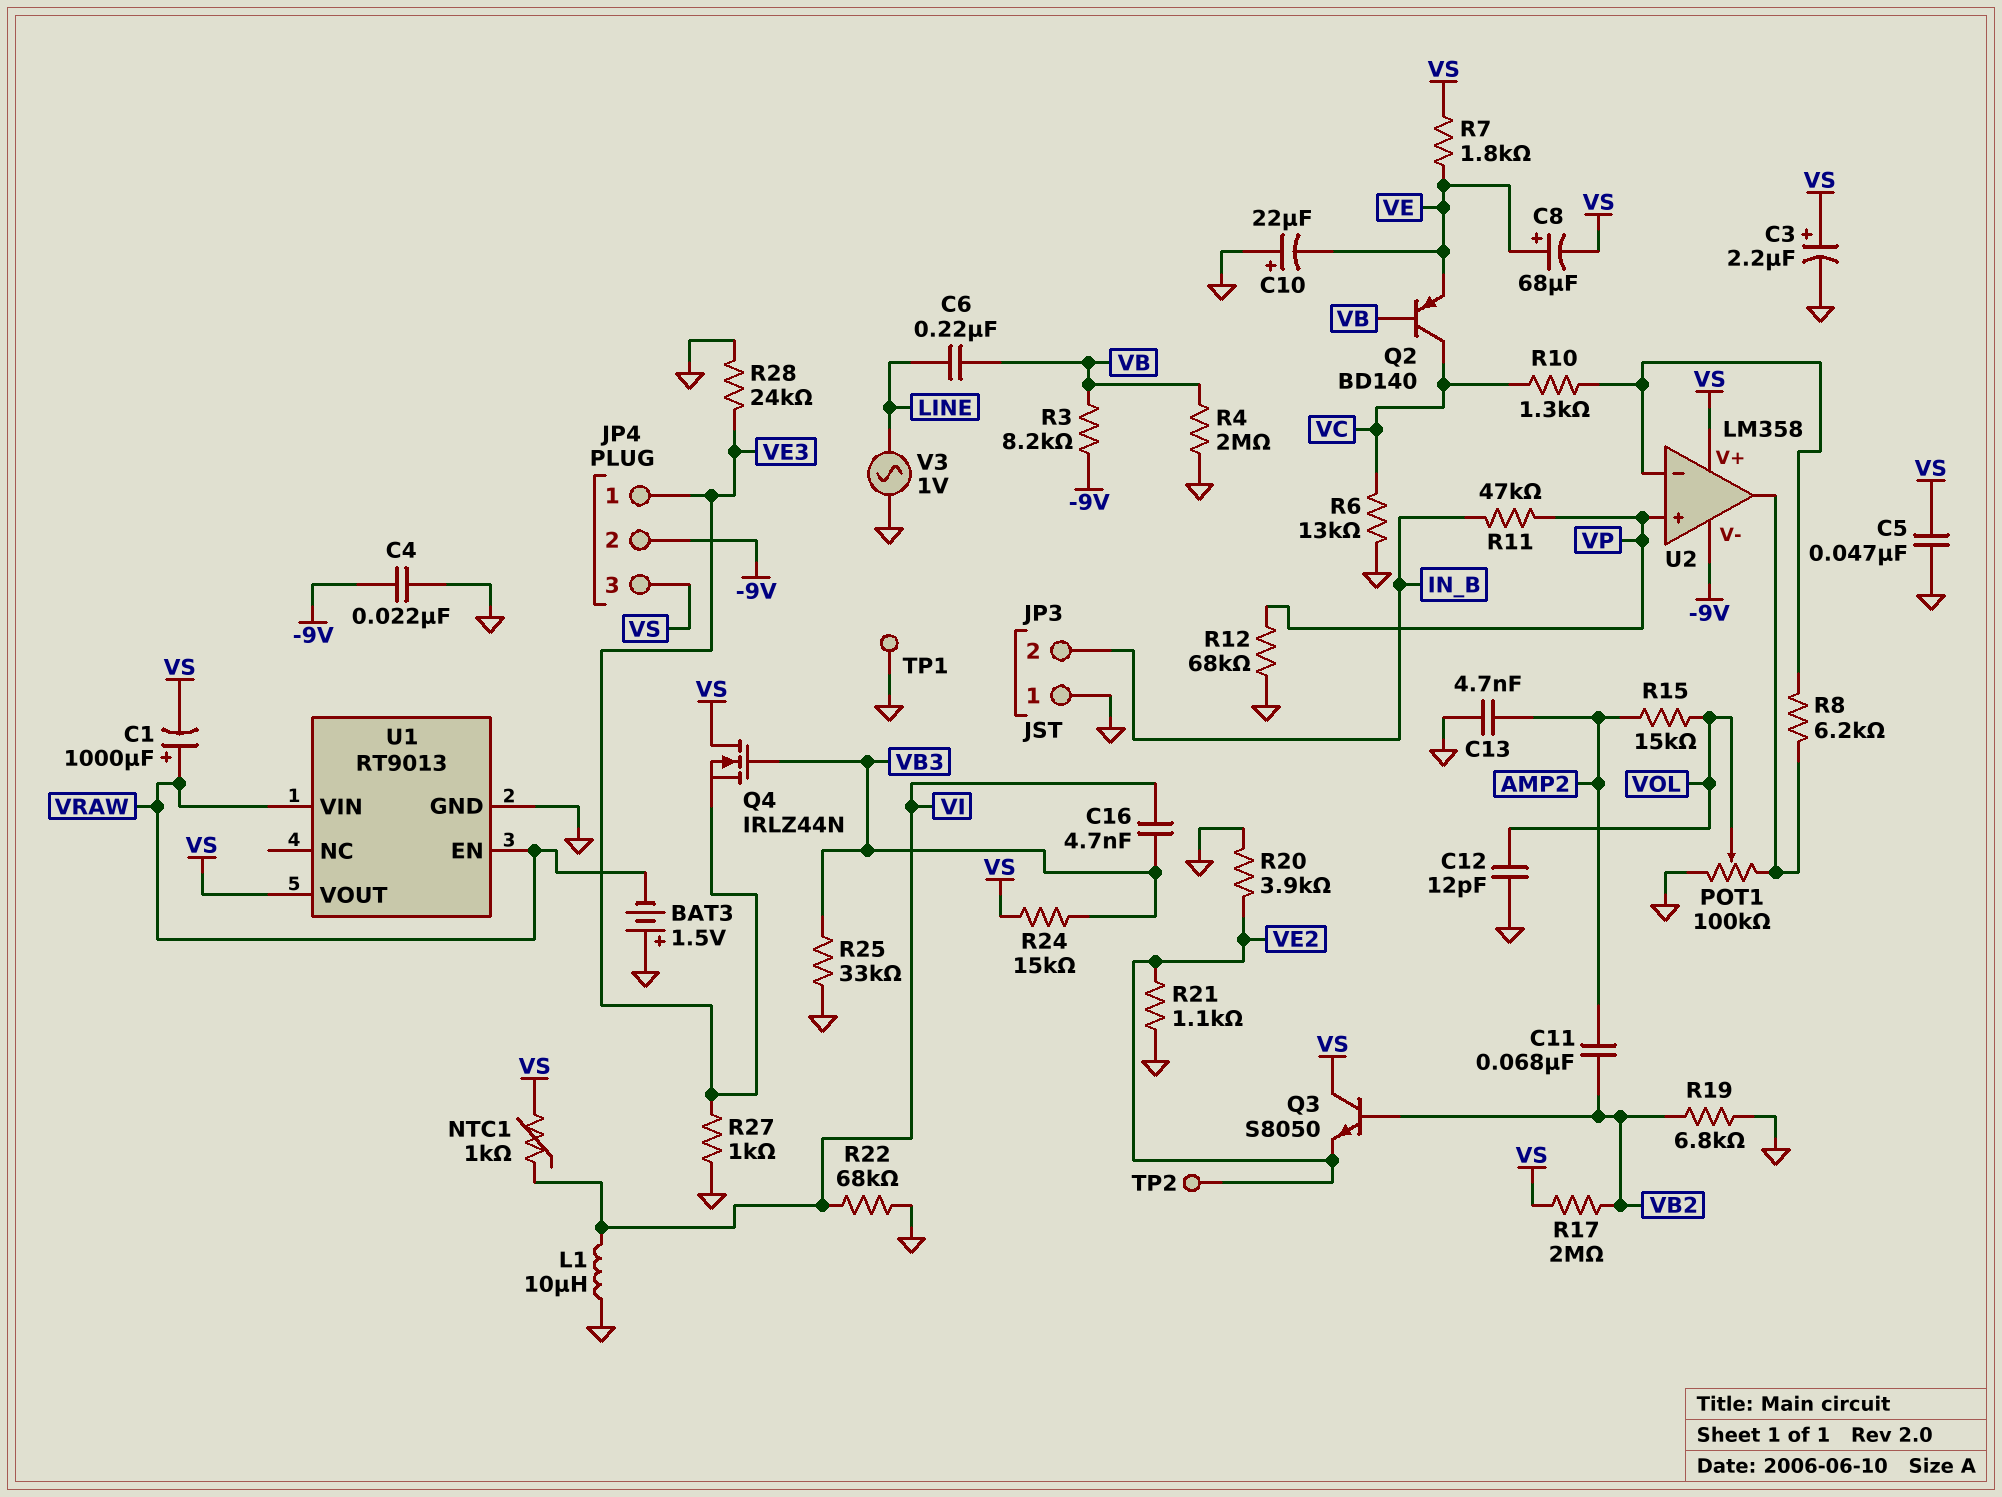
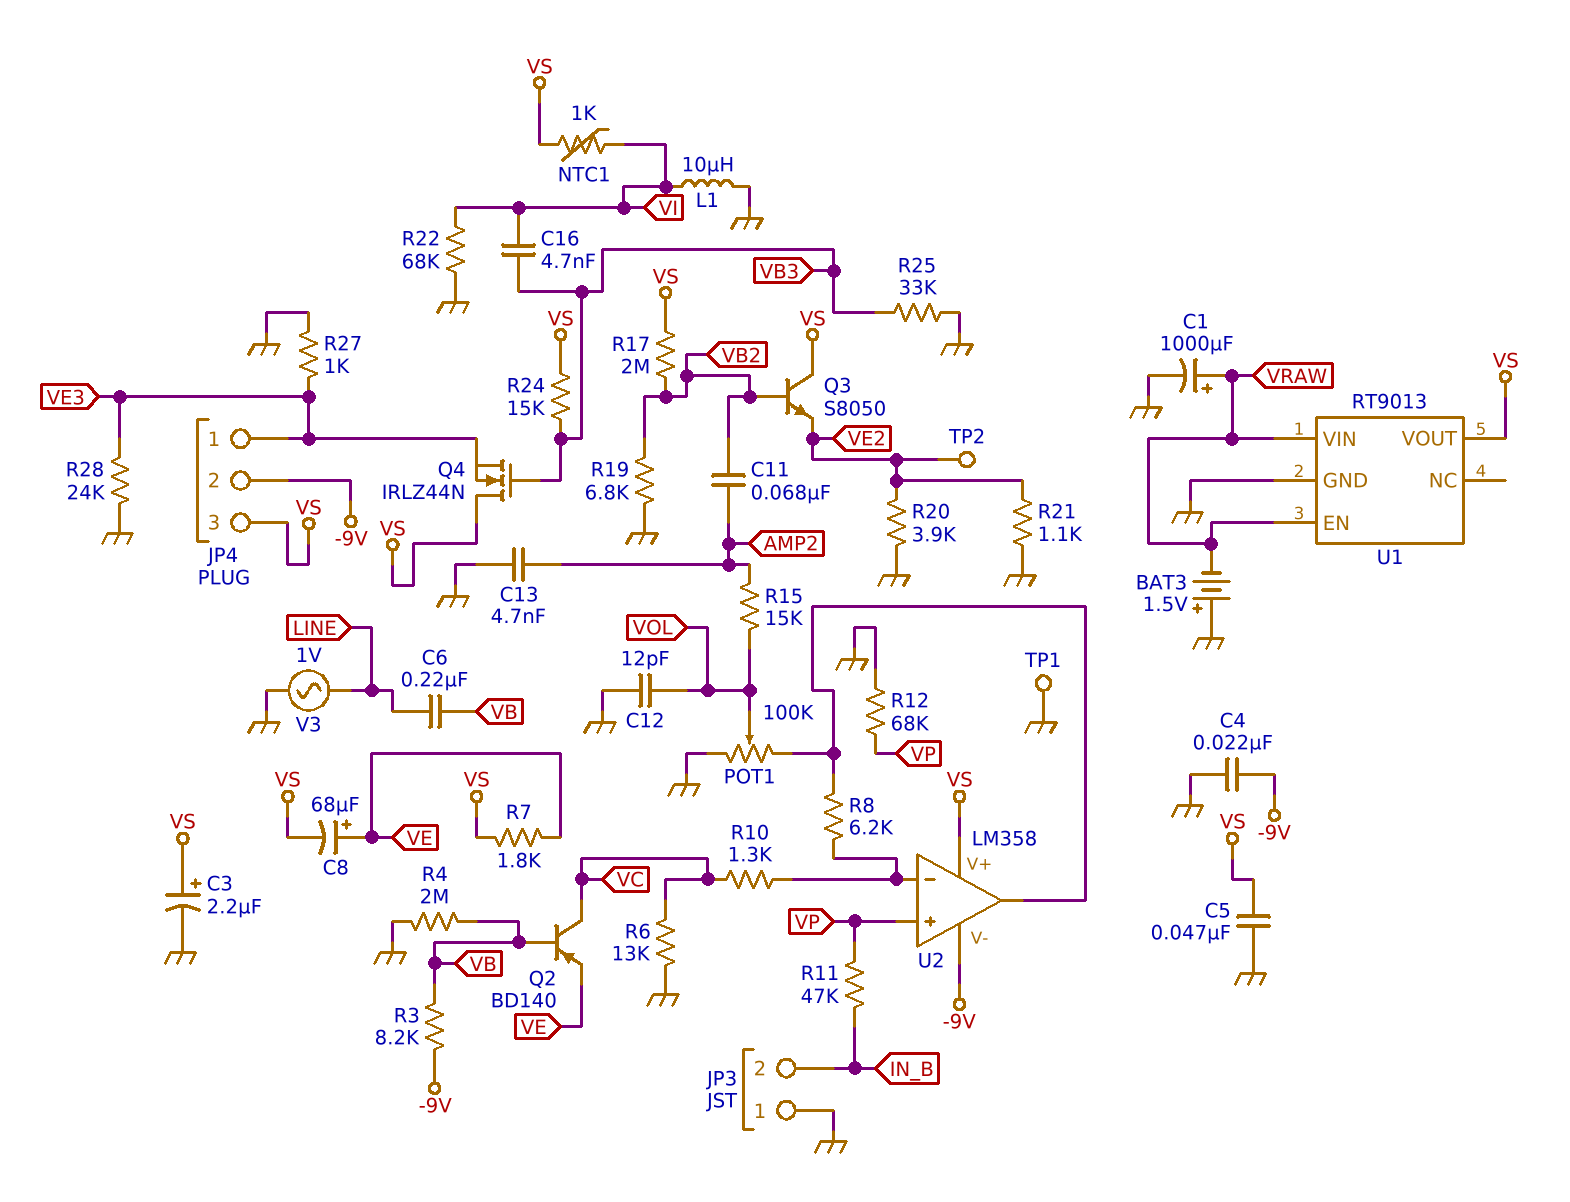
C1: 1000uF (plus VRAW, minus VS) -> 1000uF (plus VRAW, minus GND)
C10: 22uF (plus GND, minus VE) -> none

